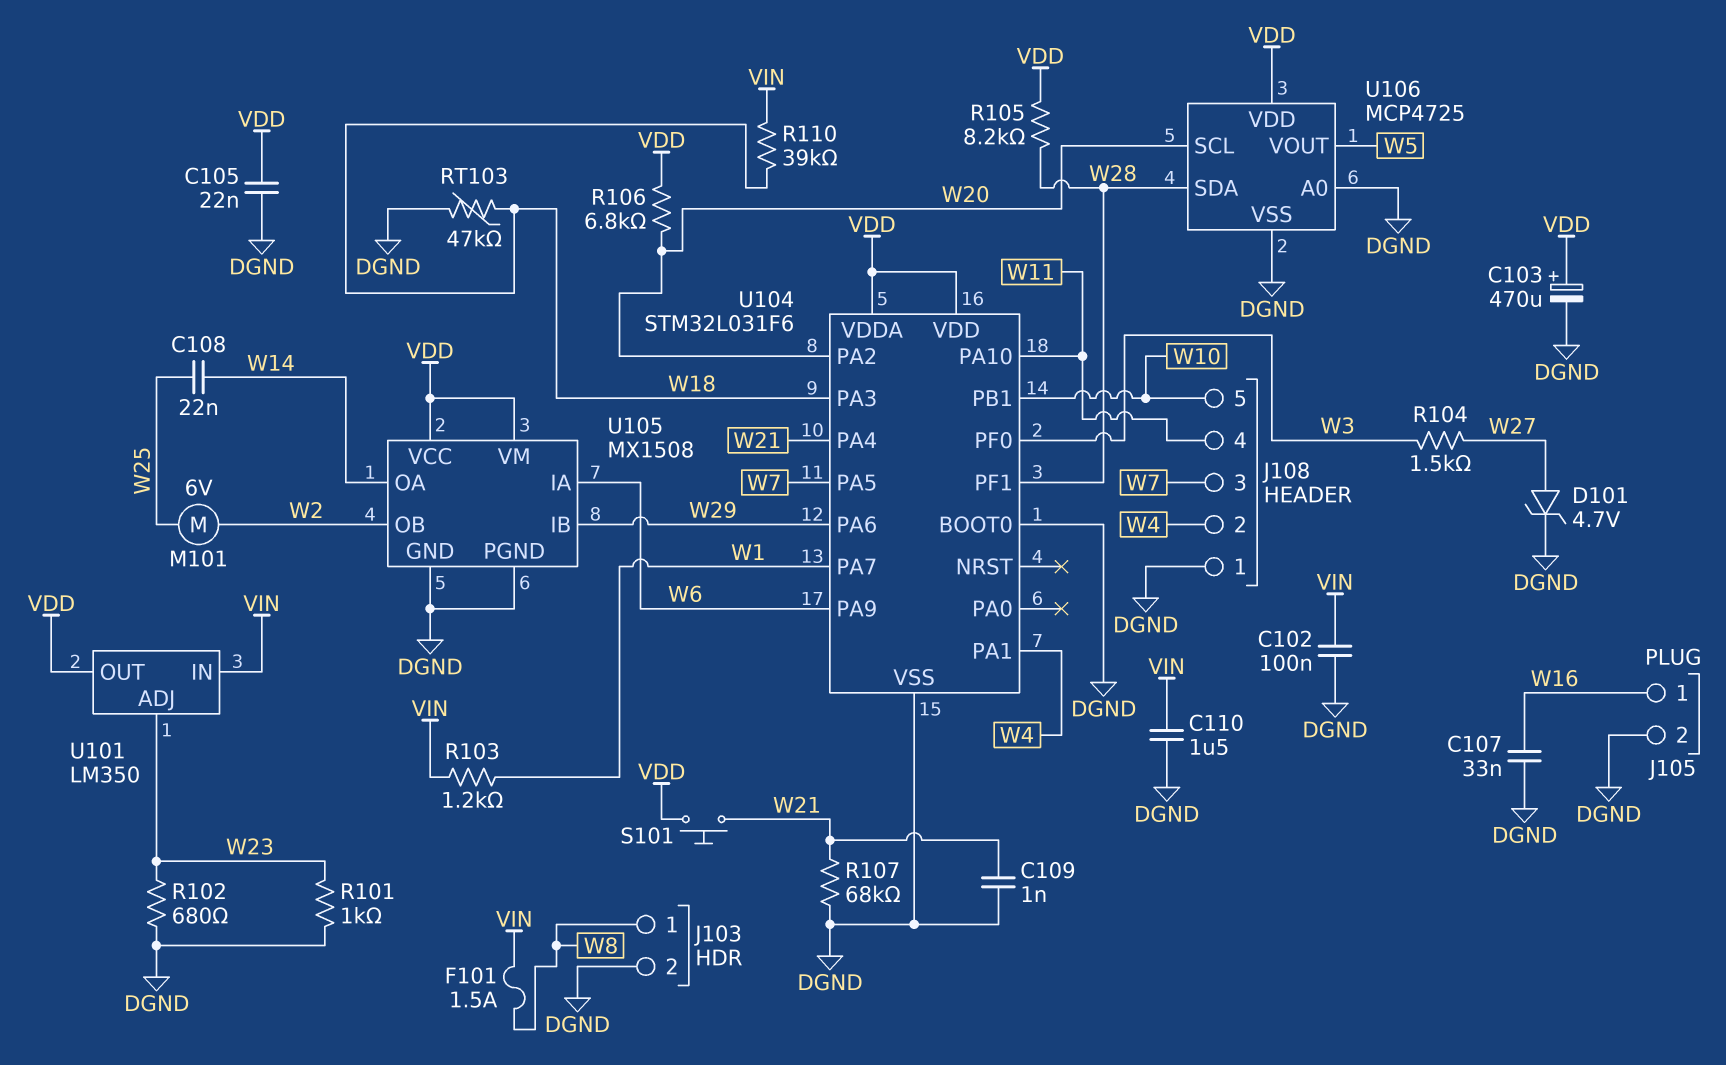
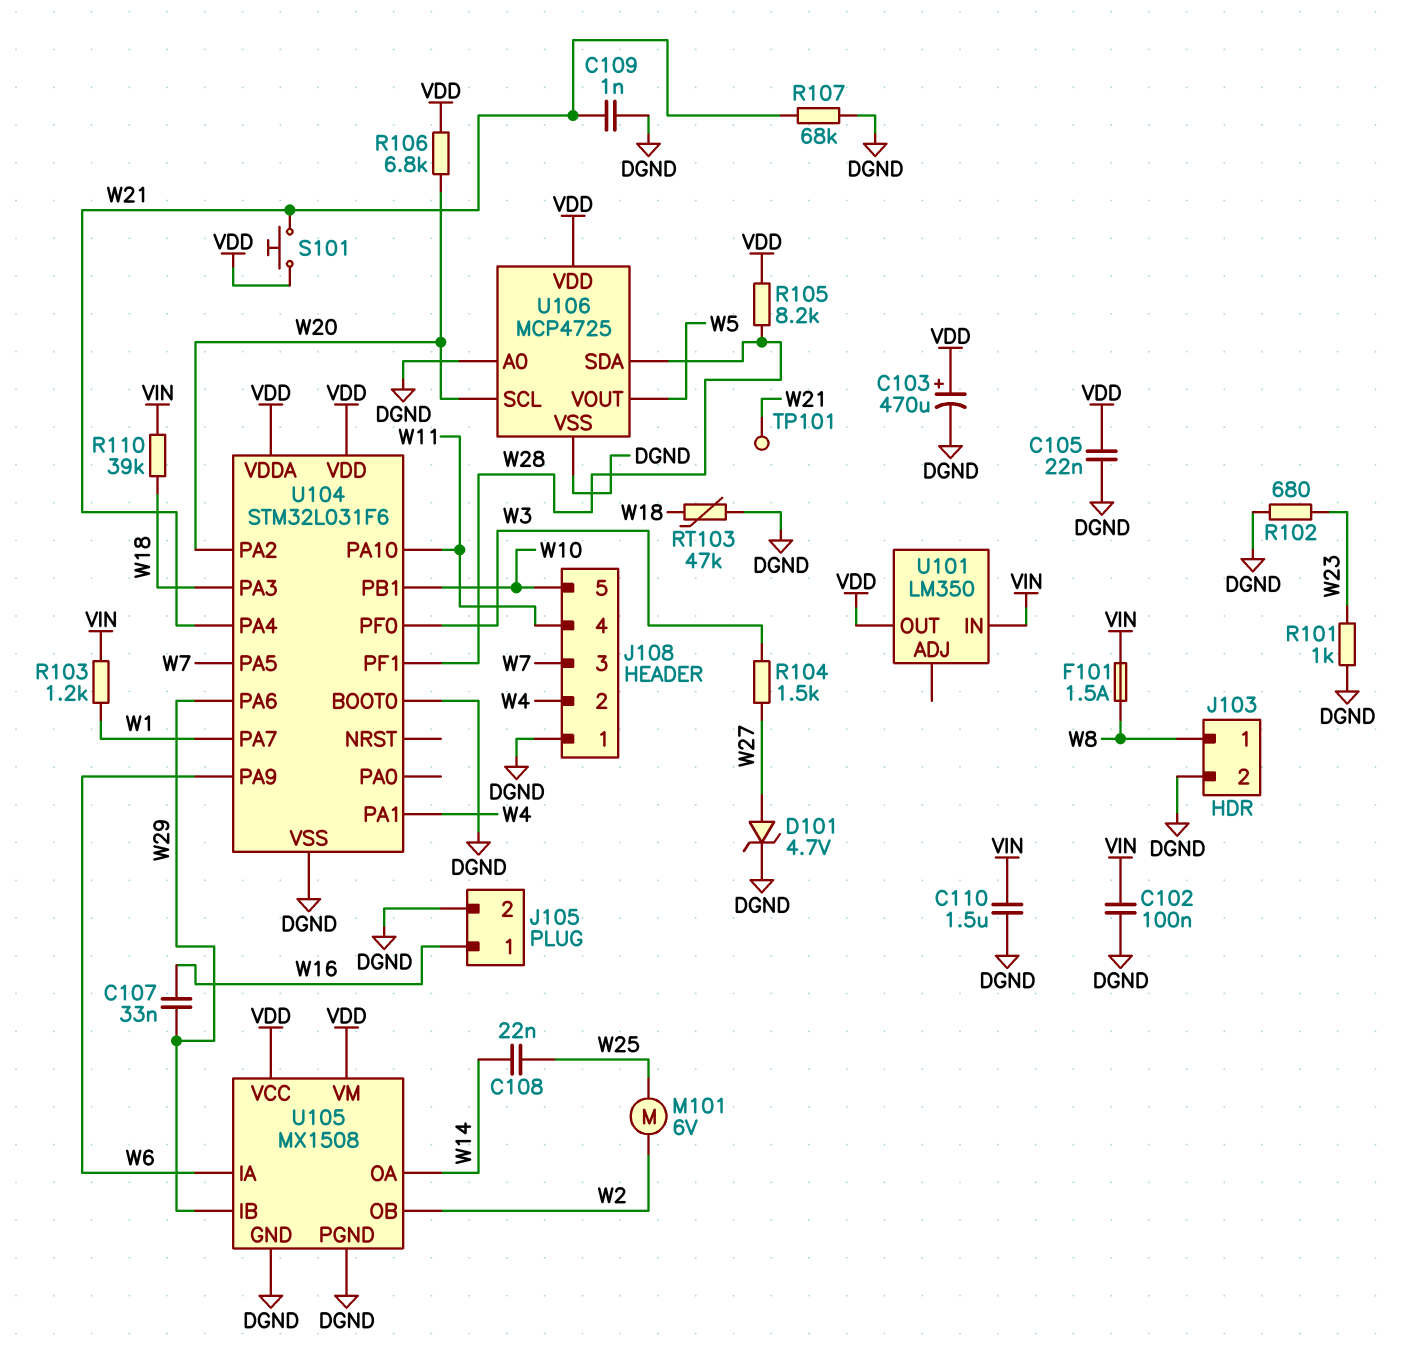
C107: 33nF (DGND, W16) -> 33nF (W16, W29)
TP101: none -> test point (W21)
U101 pin ADJ: W23 -> none

